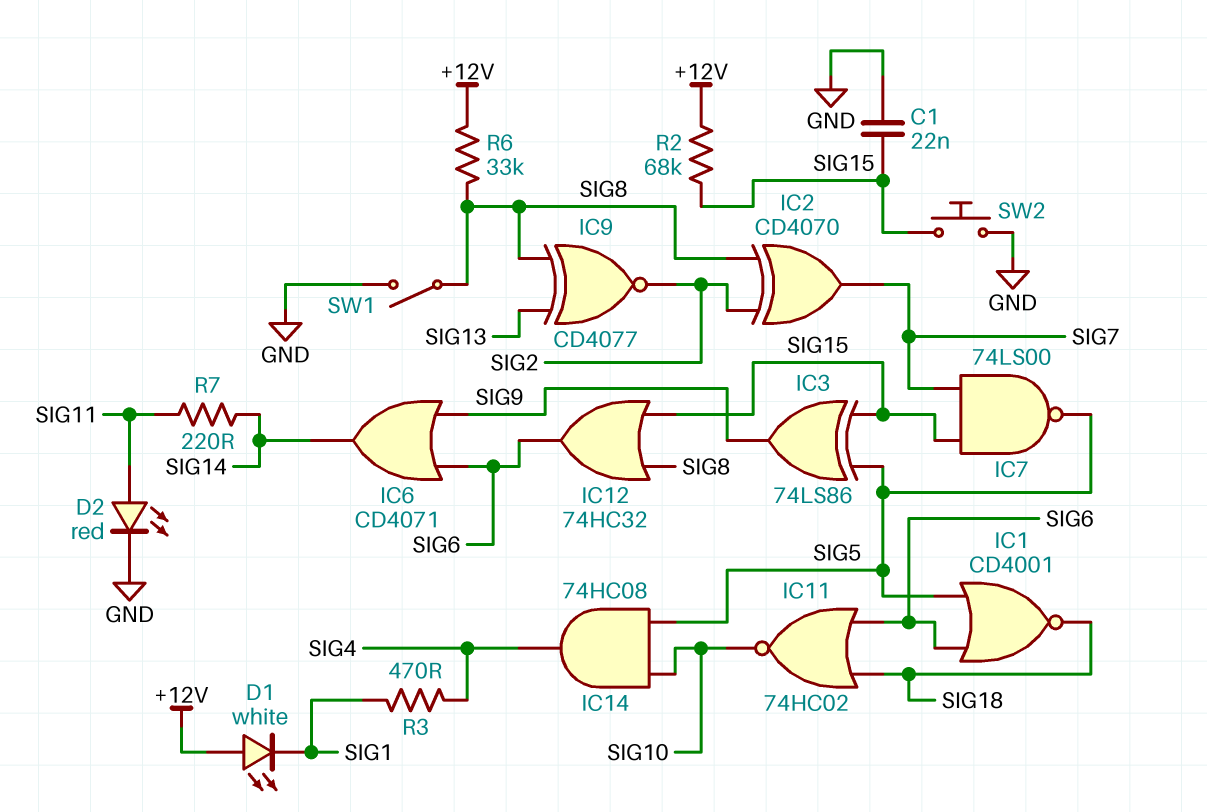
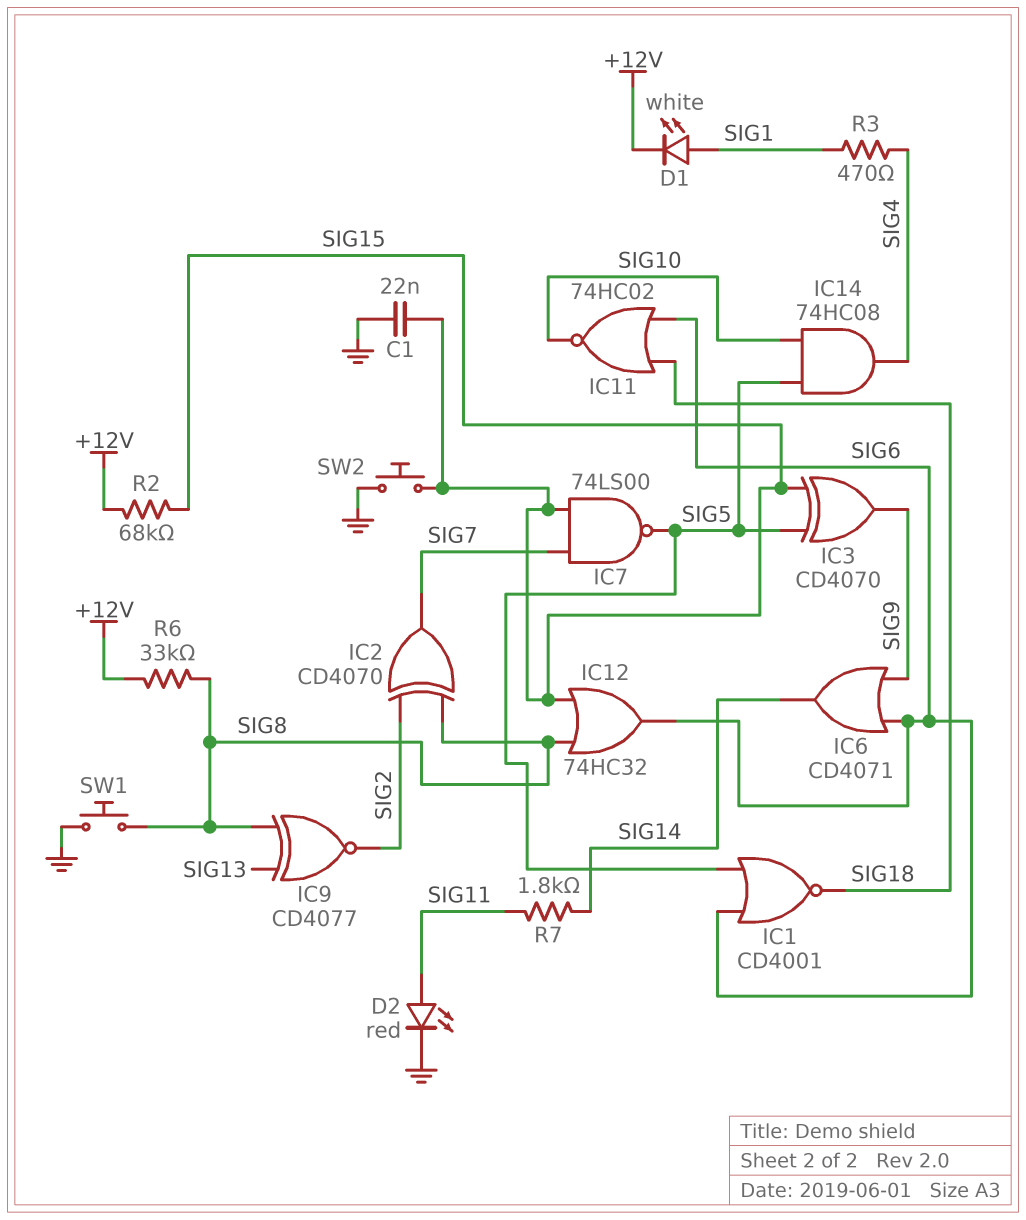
D1: LED white (A +12V, K SIG1) -> LED white (A SIG1, K +12V)
IC3: XOR 74LS86 (in SIG5, in SIG15, out SIG9) -> XOR CD4070 (in SIG5, in SIG15, out SIG9)
R7: 220 (SIG11, SIG14) -> 1.8k (SIG11, SIG14)
SW1: switch (GND, SIG8) -> button (GND, SIG8)

